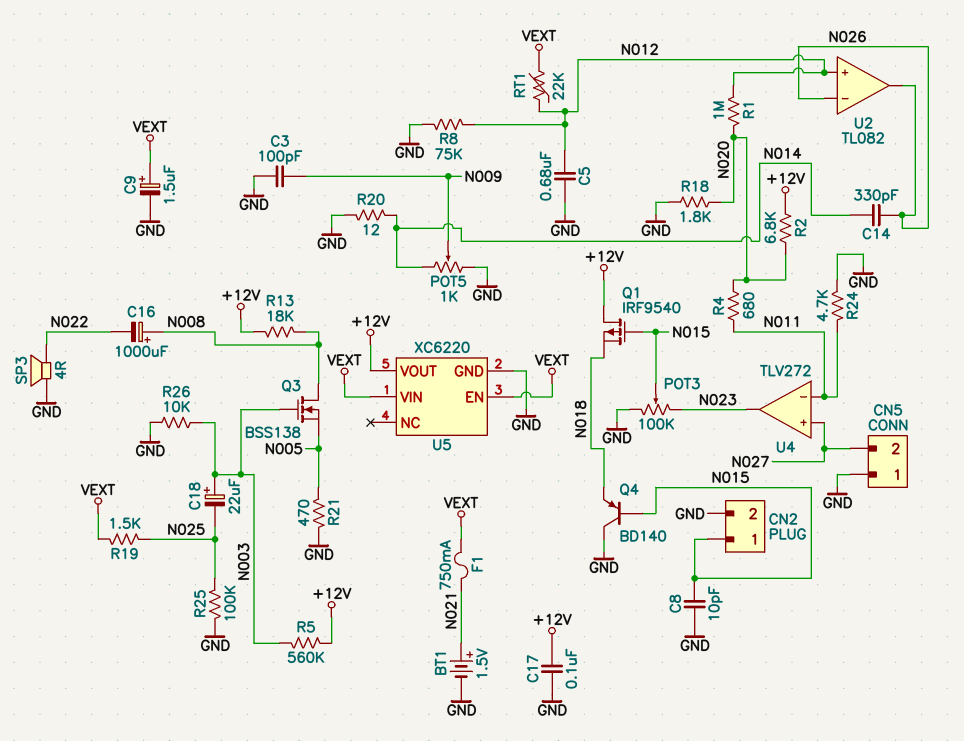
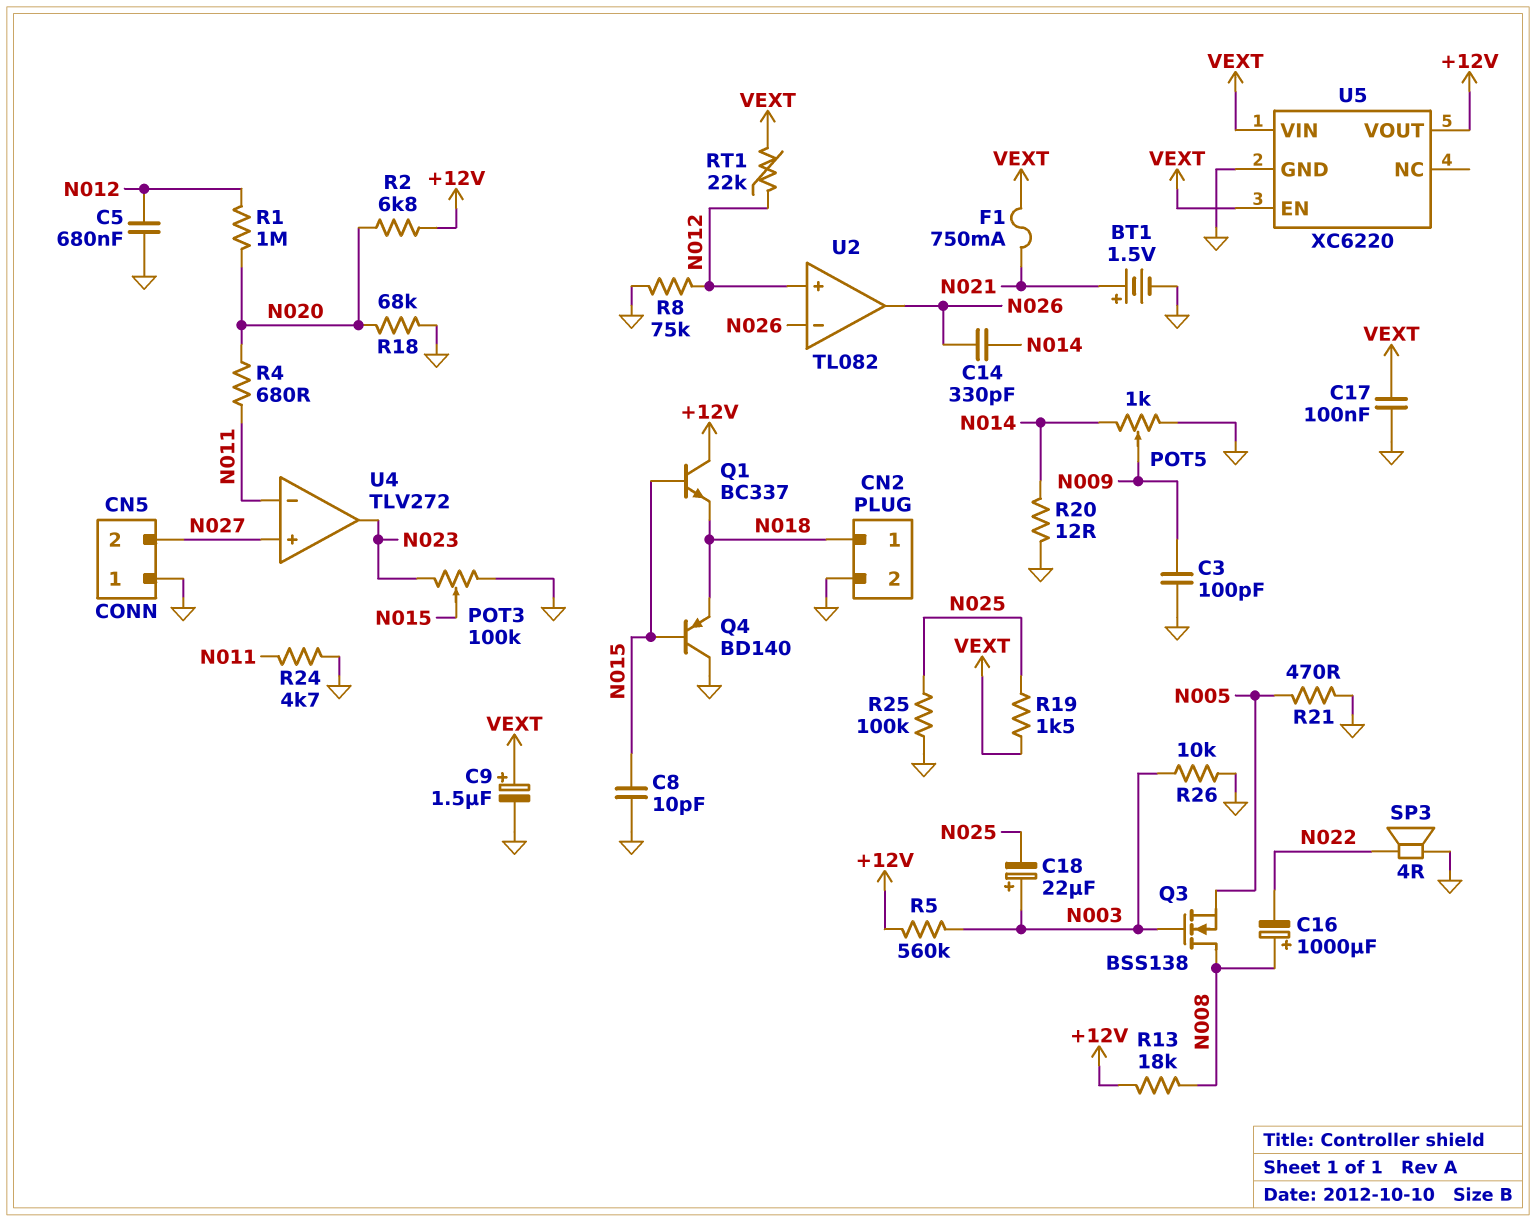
C17: 100nF (+12V, GND) -> 100nF (GND, VEXT)
CN2 pin 1: N015 -> N018
Q1: PMOS IRF9540 (G N015, D +12V, S N018) -> NPN BC337 (B N015, C +12V, E N018)
R18: 1.8k (GND, N020) -> 68k (GND, N020)

